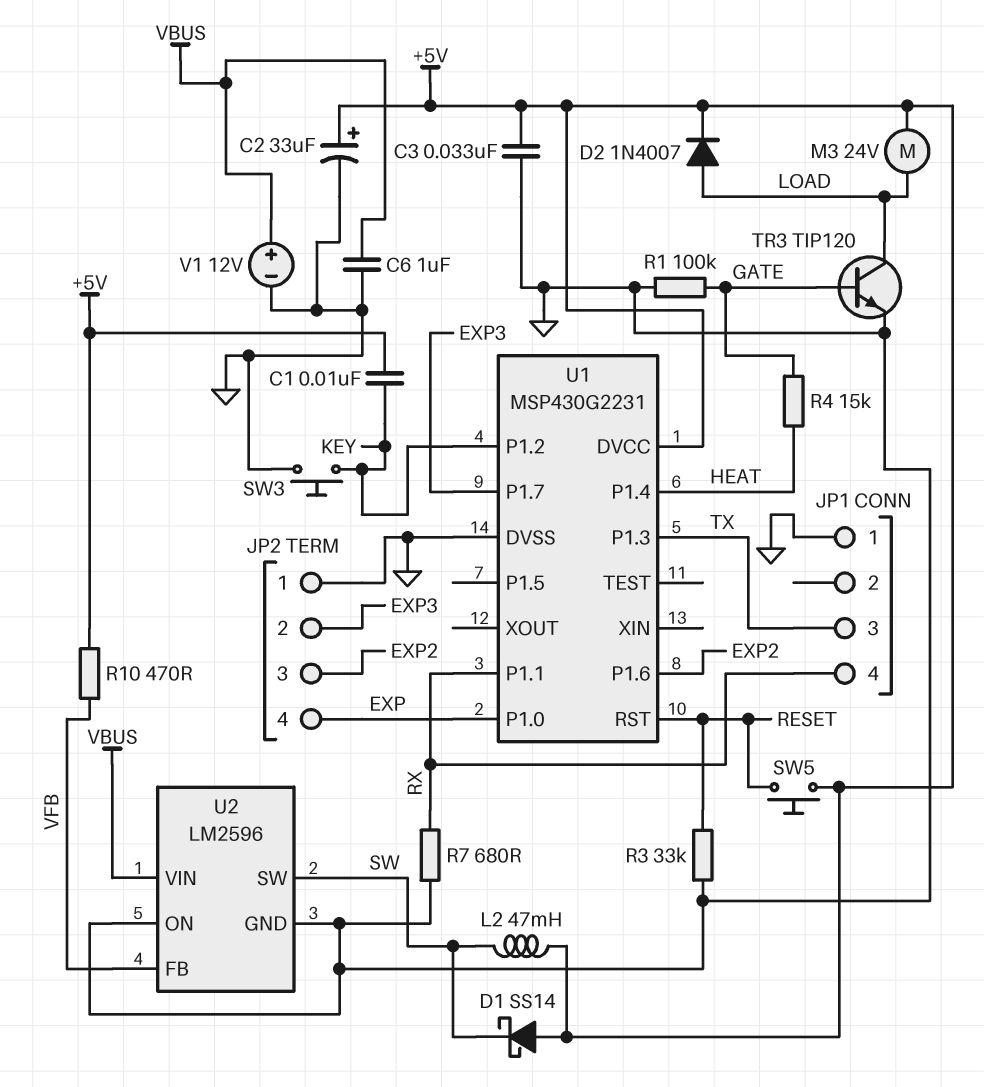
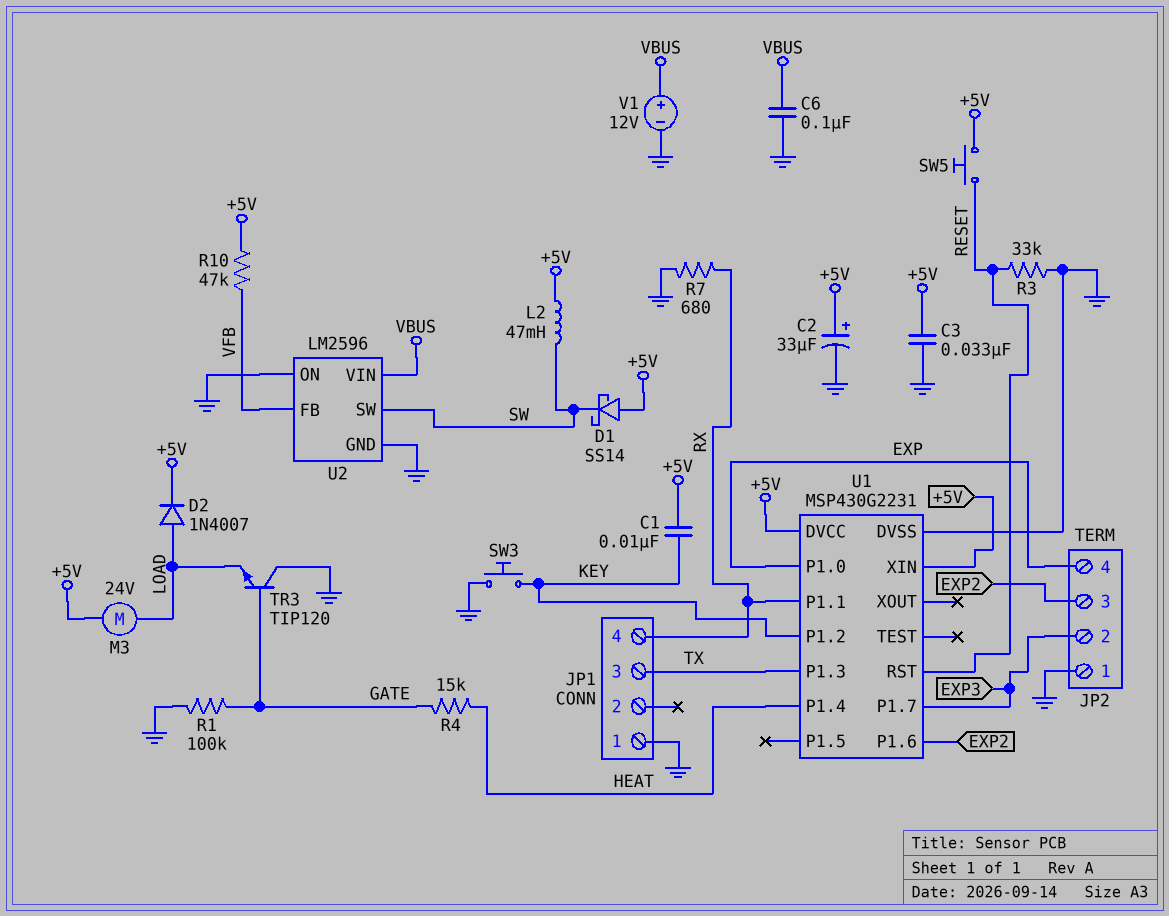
C6: 1uF (GND, VBUS) -> 100nF (GND, VBUS)
R10: 470 (+5V, VFB) -> 47k (+5V, VFB)
TR3: NPN TIP120 (B GATE, C LOAD, E GND) -> NPN TIP120 (B GATE, C GND, E LOAD)
U1 pin XIN: none -> +5V

